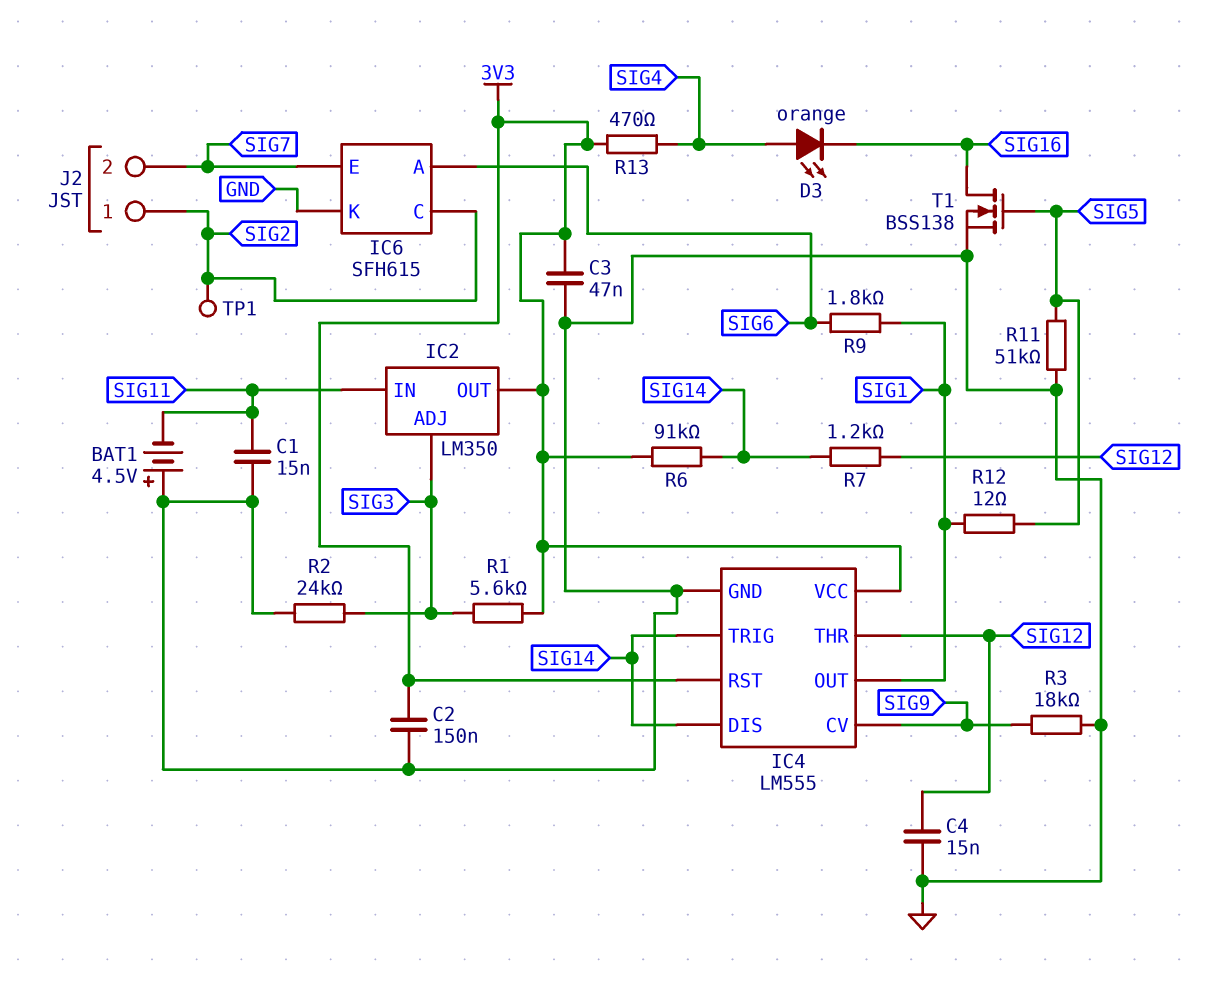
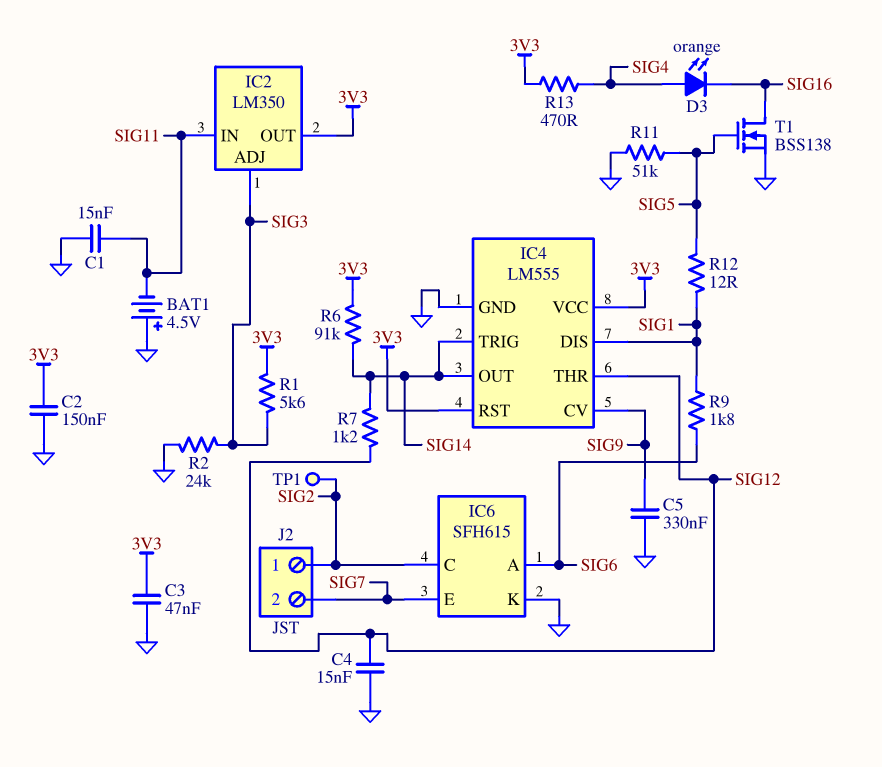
C5: none -> 330nF (GND, SIG9)
IC4 pin DIS: SIG14 -> SIG1
IC4 pin OUT: SIG1 -> SIG14
R3: 18k (GND, SIG9) -> none

